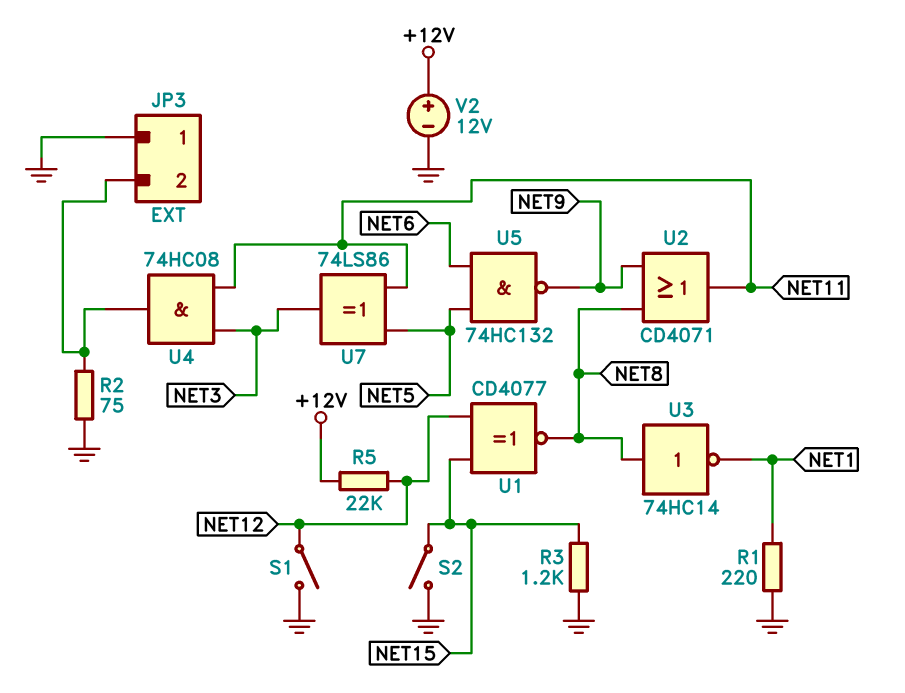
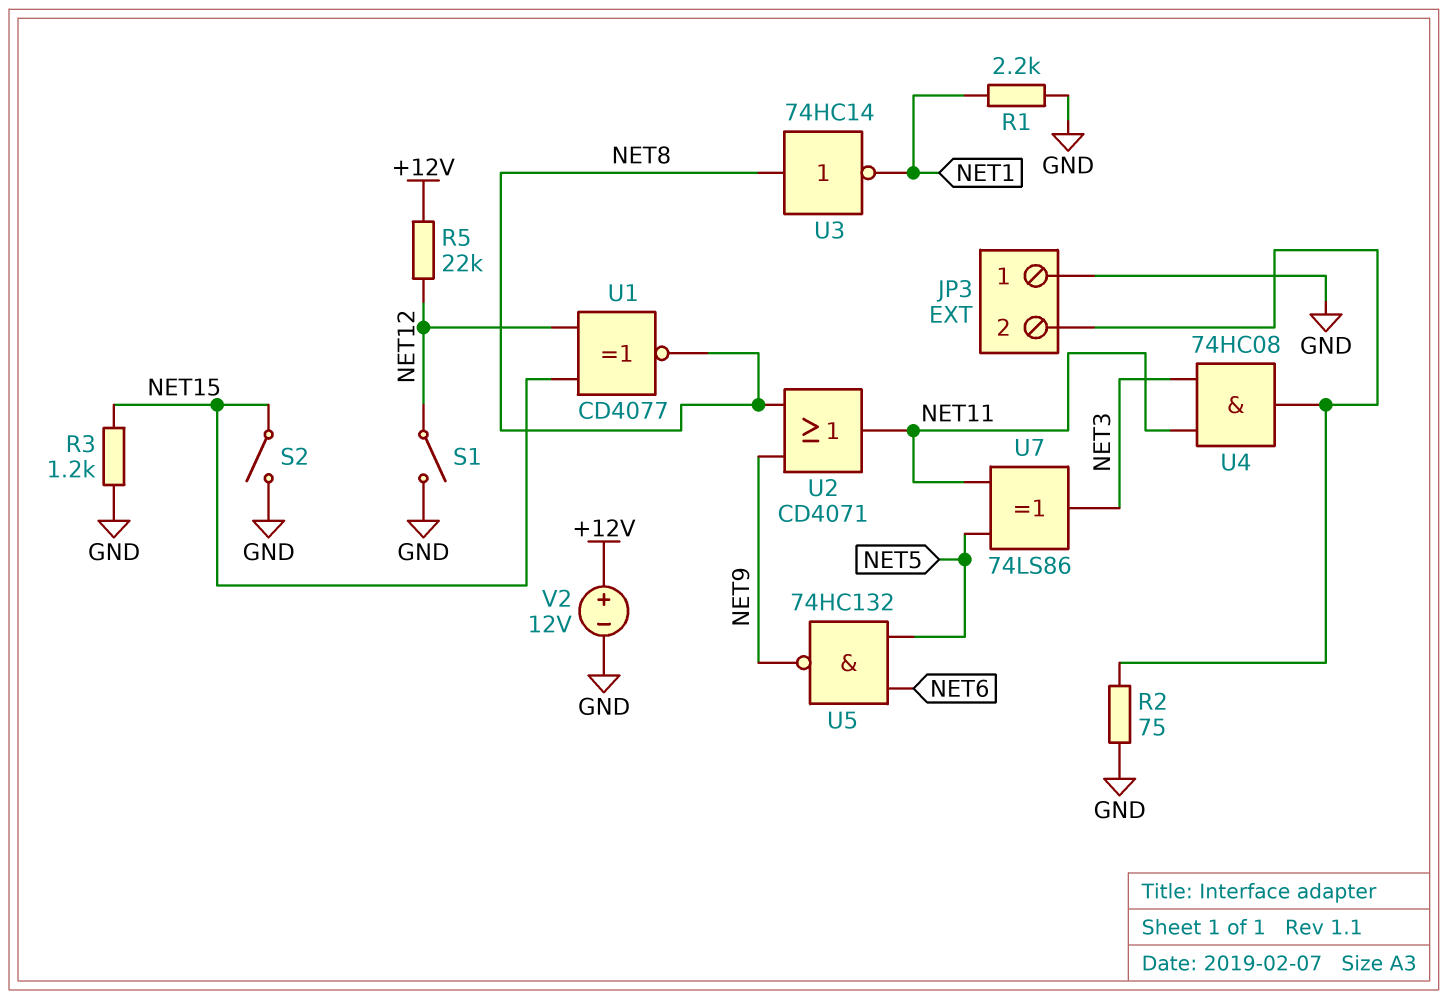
R1: 220 (GND, NET1) -> 2.2k (GND, NET1)

